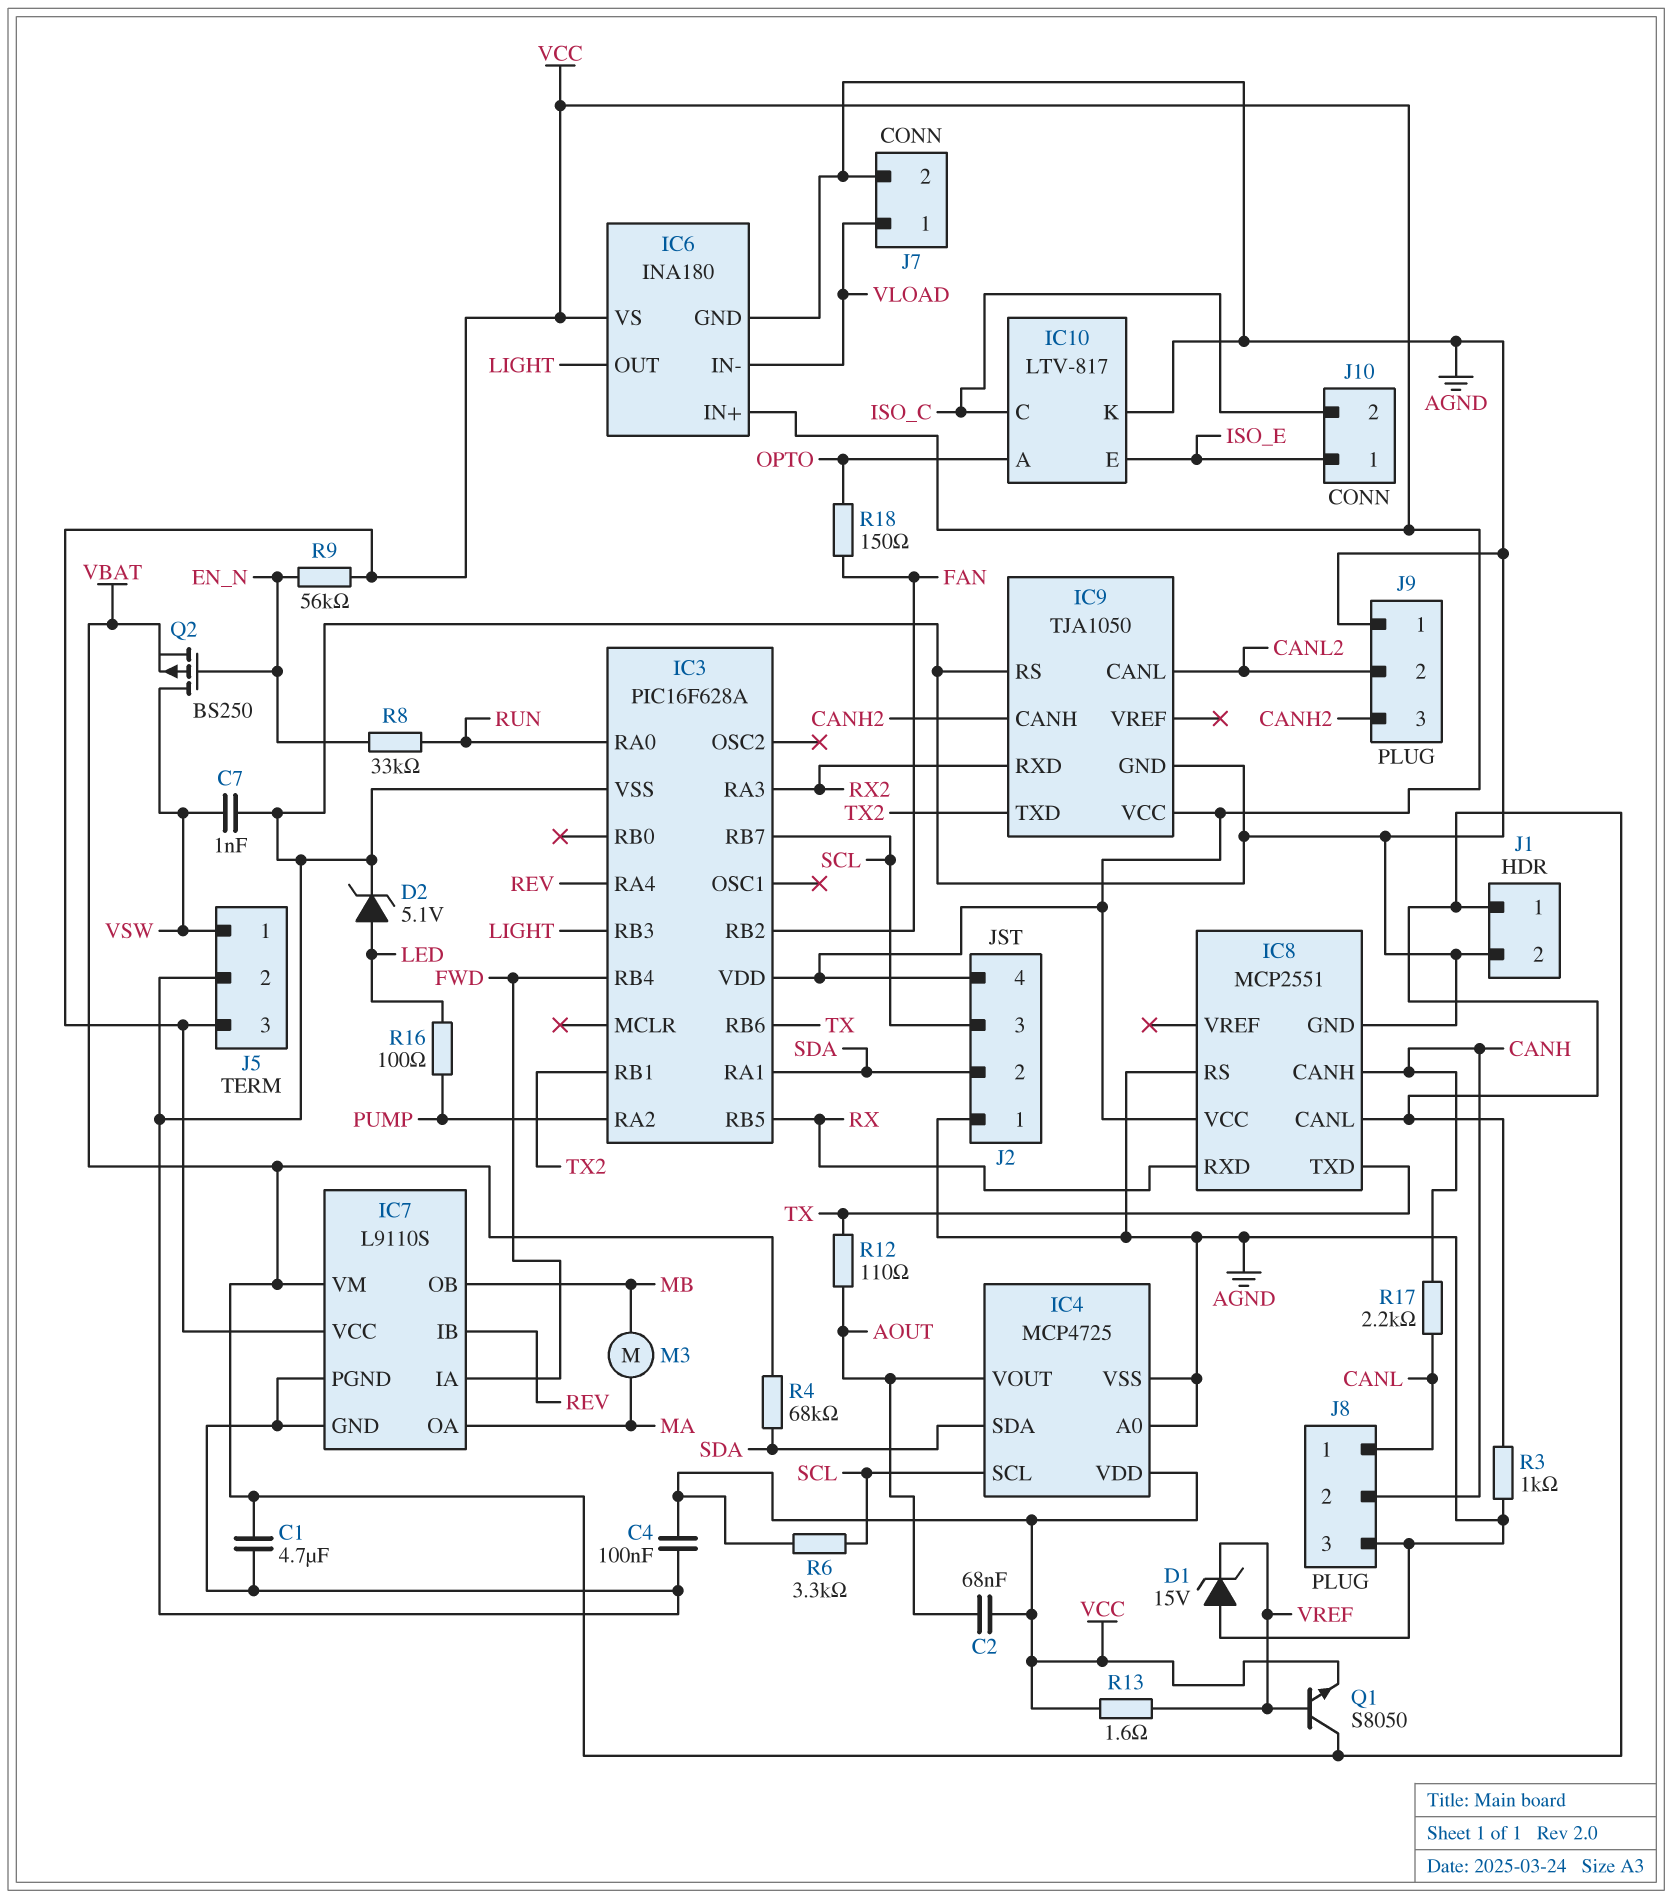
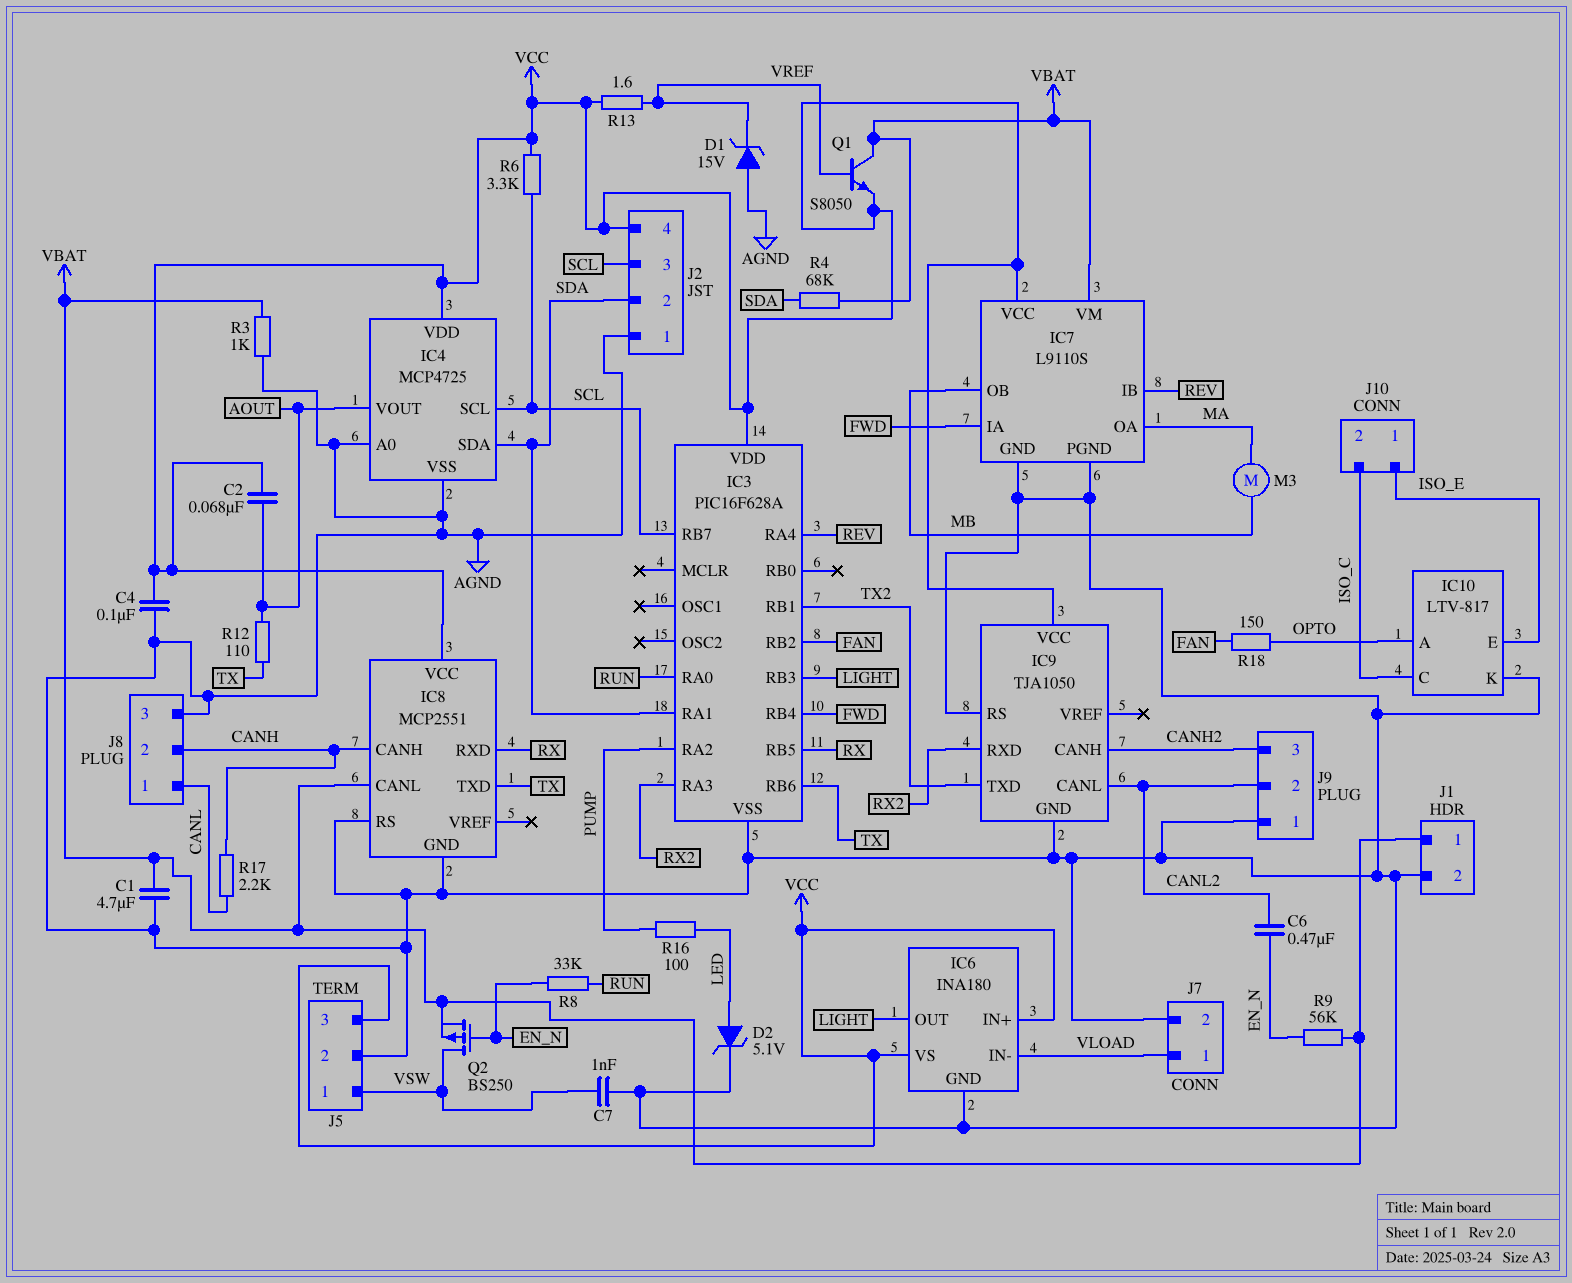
C6: none -> 470nF (CANL2, EN_N)
R9: 56k (EN_N, VCC) -> 56k (EN_N, VBAT)

